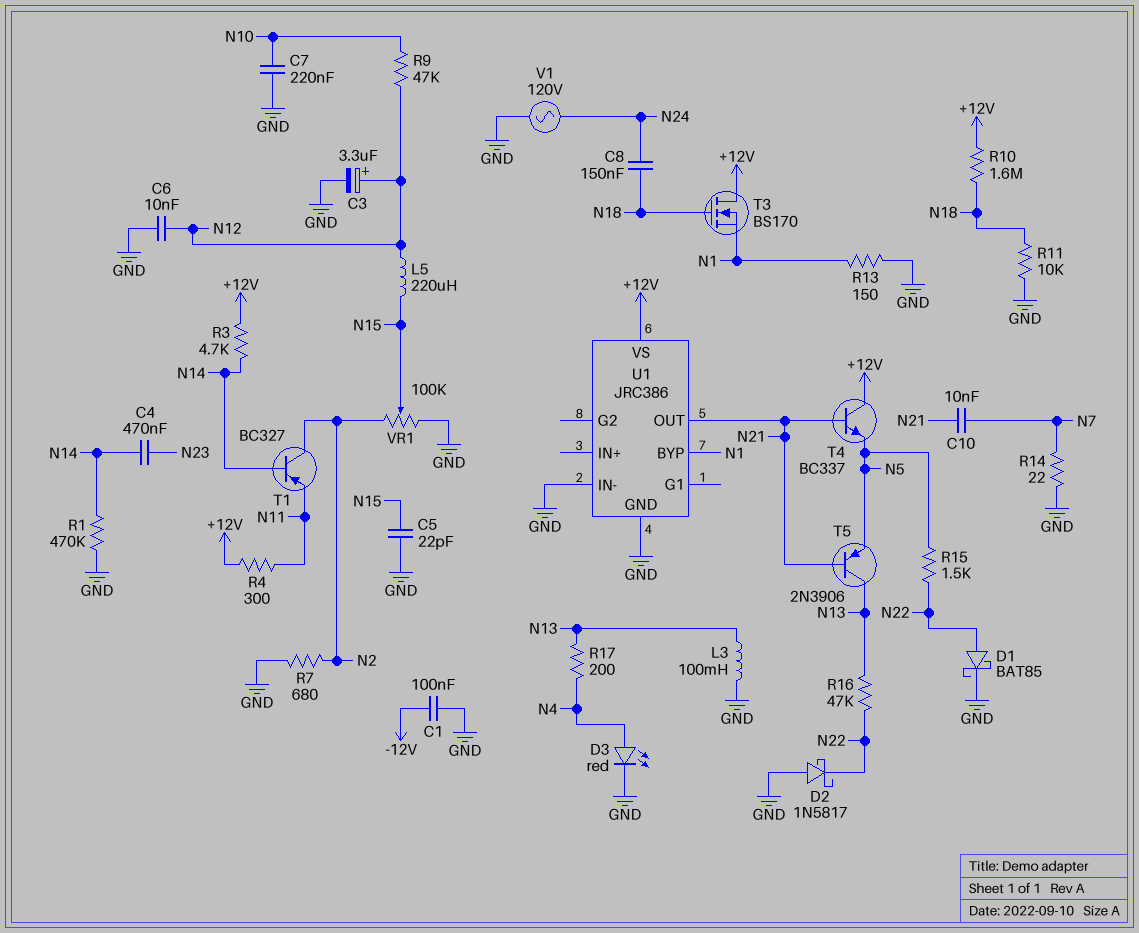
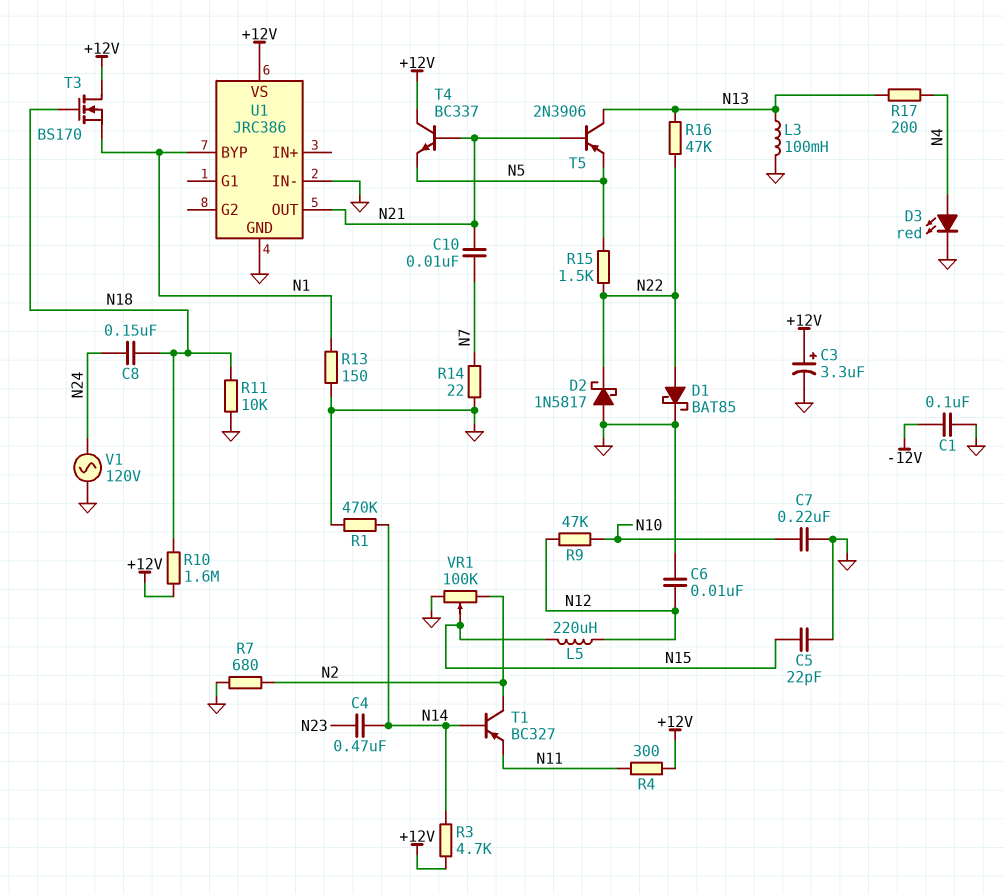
C3: 3.3uF (plus N12, minus GND) -> 3.3uF (plus +12V, minus GND)

